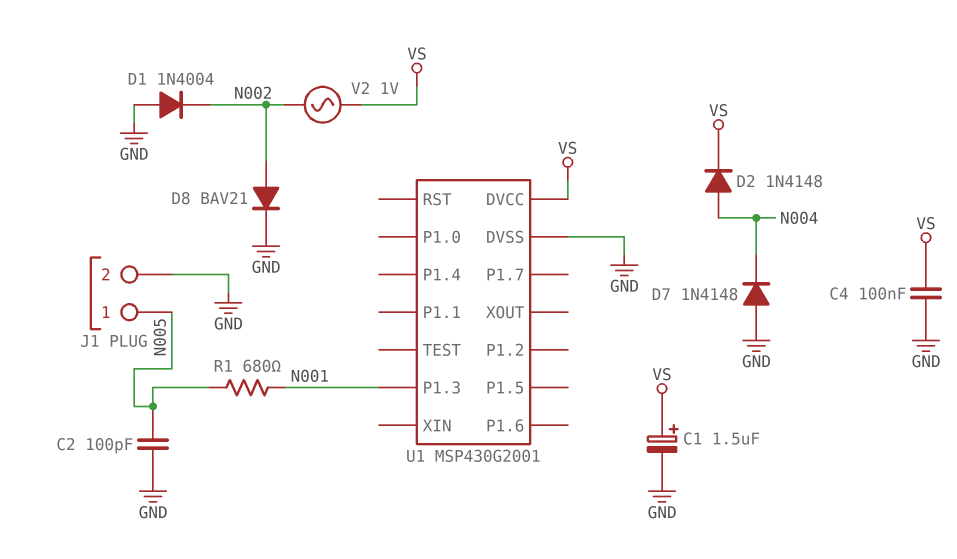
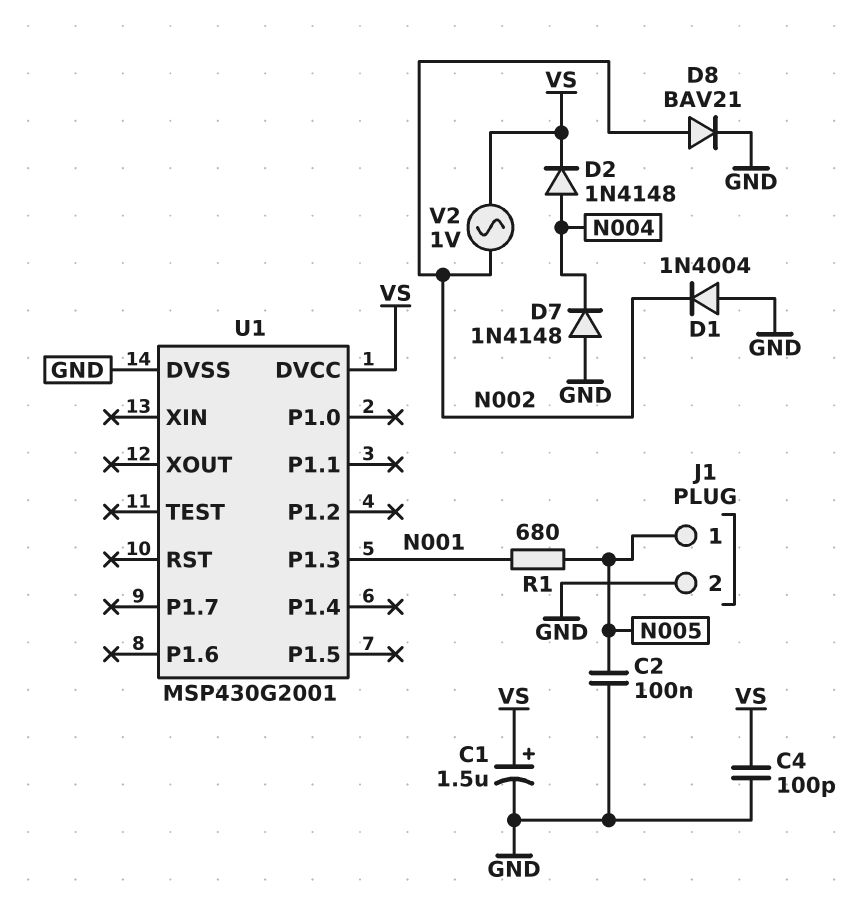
C2: 100pF (GND, N005) -> 100nF (GND, N005)
C4: 100nF (GND, VS) -> 100pF (GND, VS)

